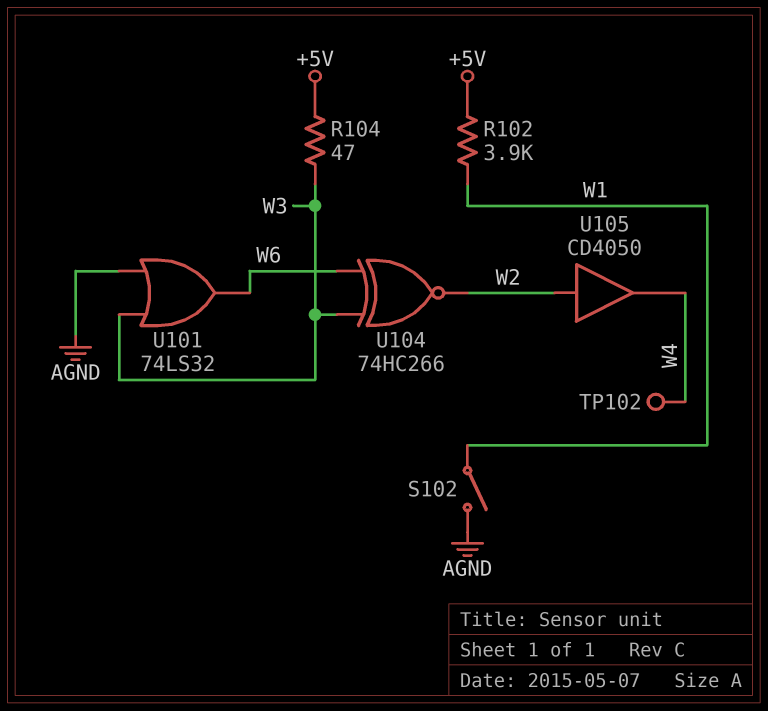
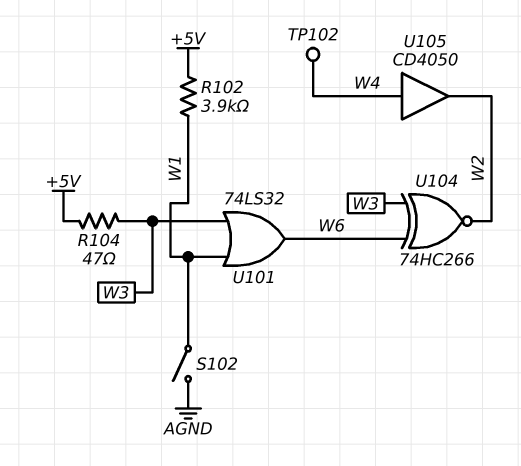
U101: OR 74LS32 (in AGND, in W3, out W6) -> OR 74LS32 (in W1, in W3, out W6)
U105: buffer CD4050 (in W2, out W4) -> buffer CD4050 (in W4, out W2)

